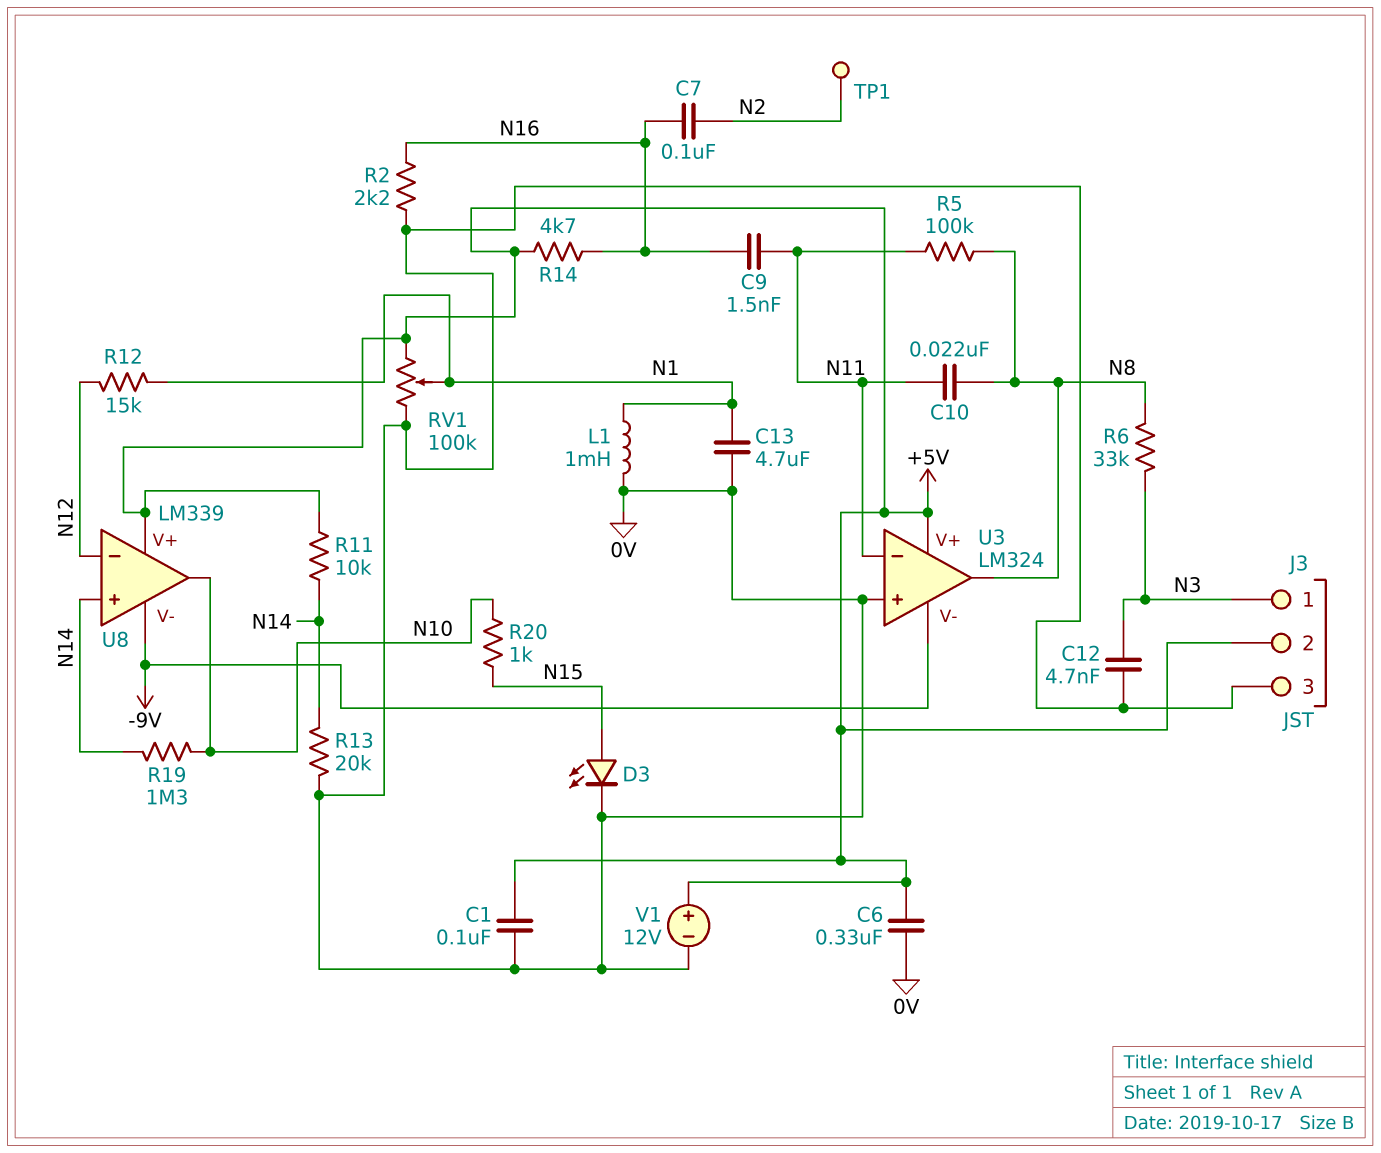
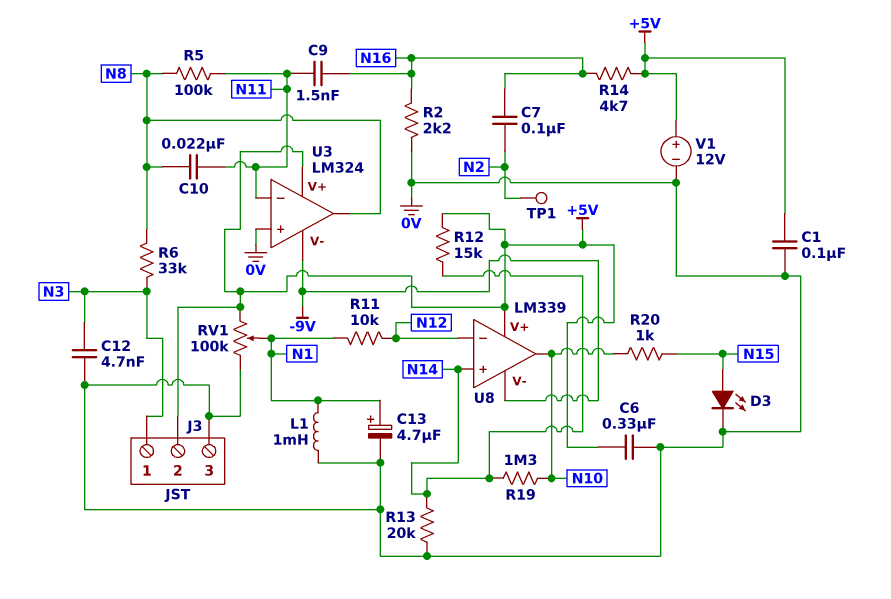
C13: 4.7uF (0V, N1) -> 4.7uF (plus N1, minus 0V)
R11: 10k (+5V, N14) -> 10k (N1, N12)
R12: 15k (N1, N12) -> 15k (+5V, N14)

